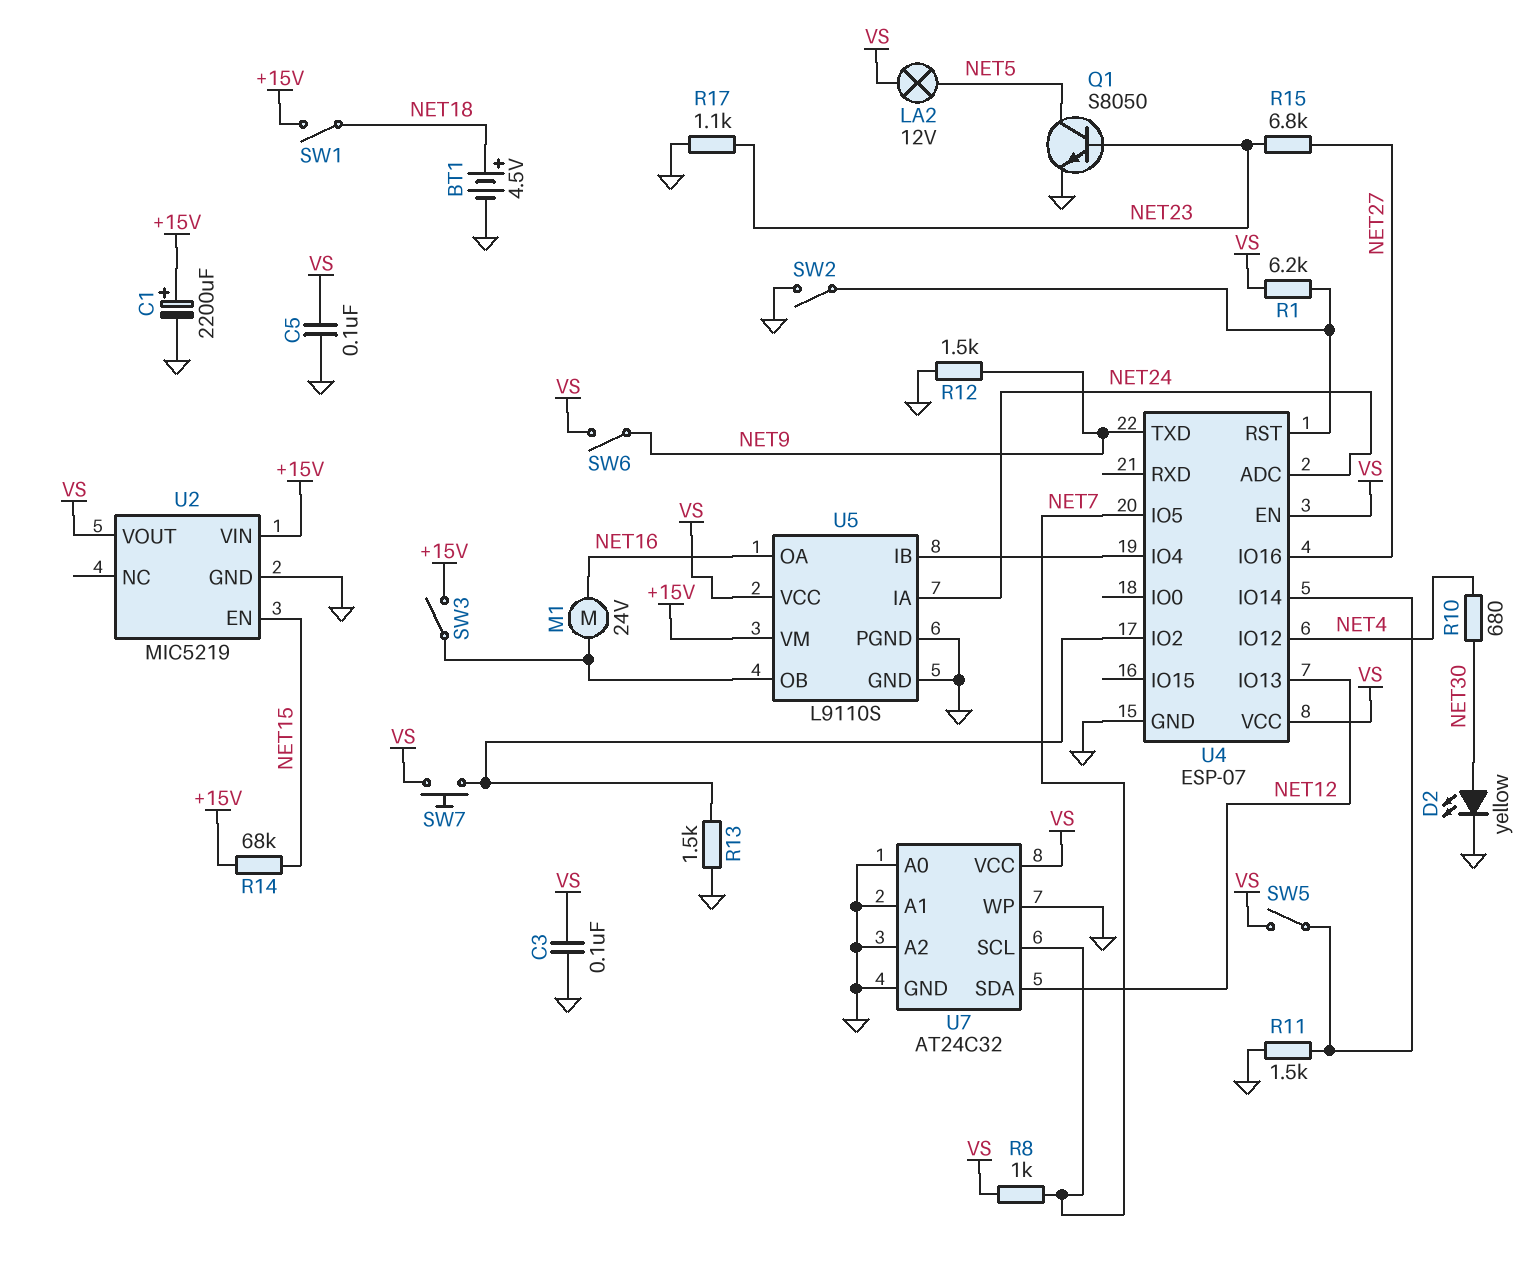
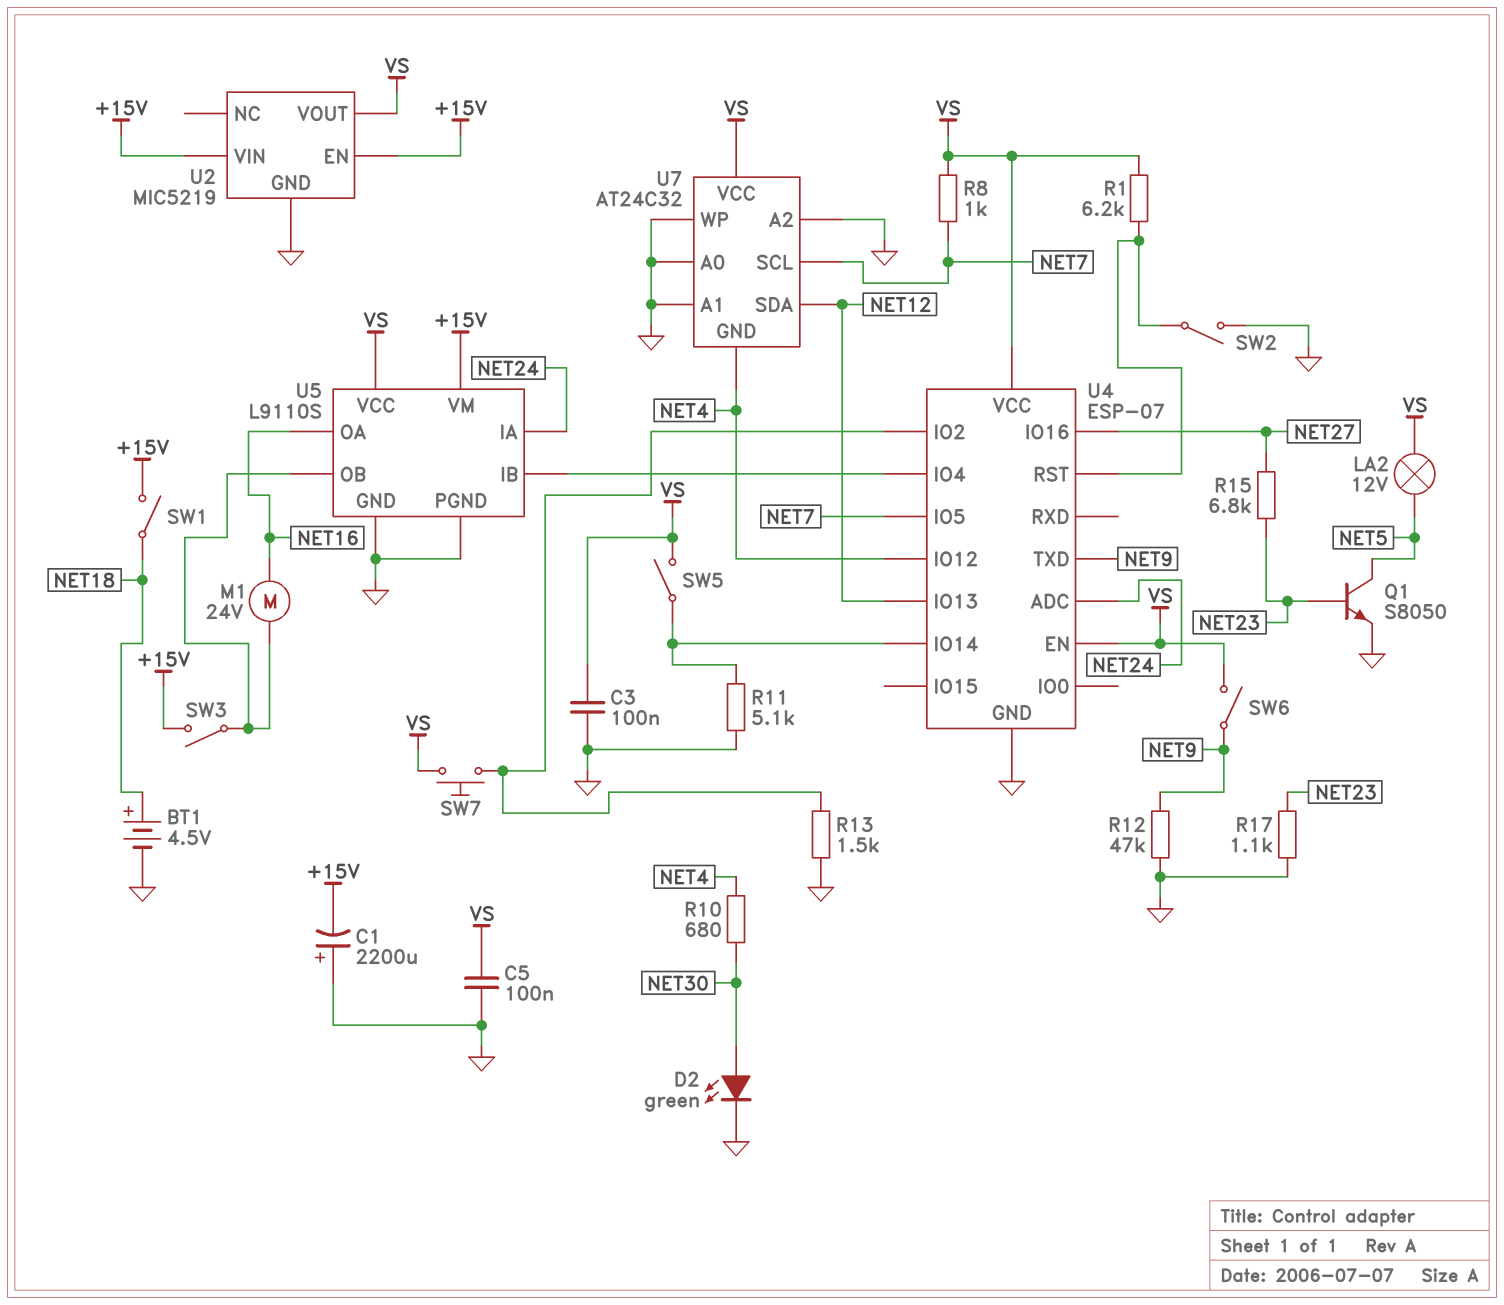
C1: 2200uF (plus +15V, minus GND) -> 2200uF (plus GND, minus +15V)
D2: LED yellow (A NET30, K GND) -> LED green (A NET30, K GND)
R11: 1.5k (GND, U4/IO14) -> 5.1k (GND, U4/IO14)
R12: 1.5k (GND, NET9) -> 47k (GND, NET9)
R14: 68k (+15V, NET15) -> none
U2 pin EN: NET15 -> +15V
U7 pin GND: GND -> NET4

